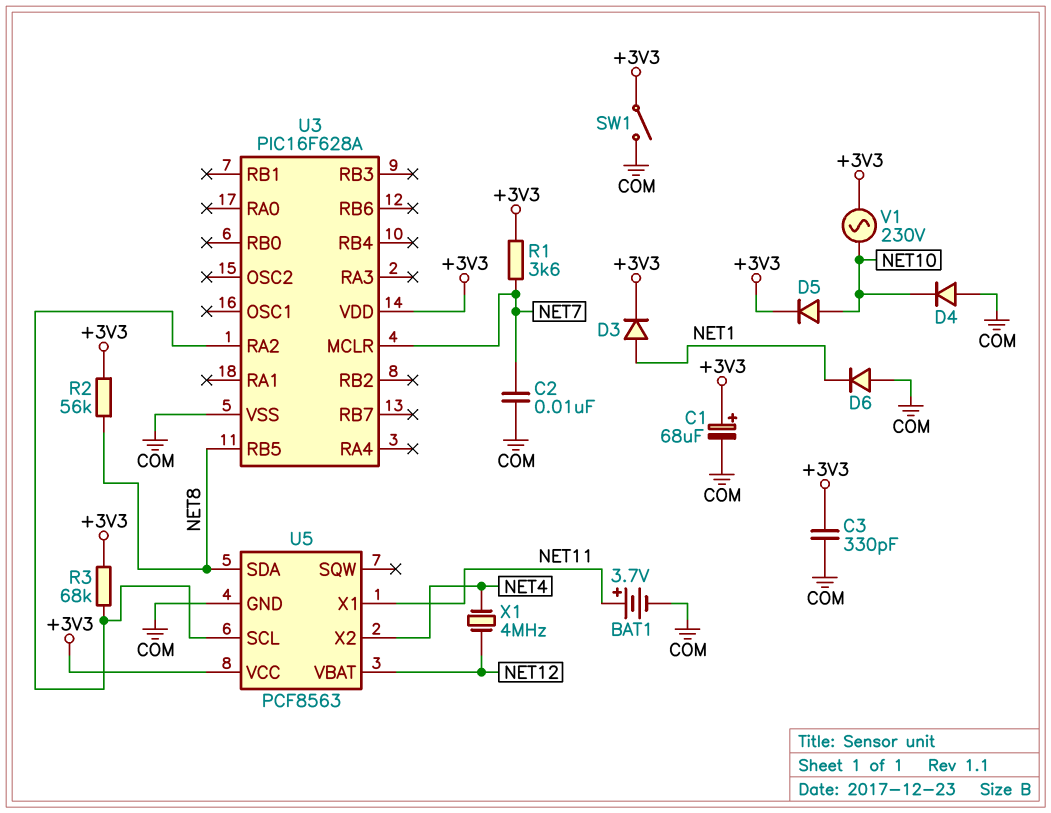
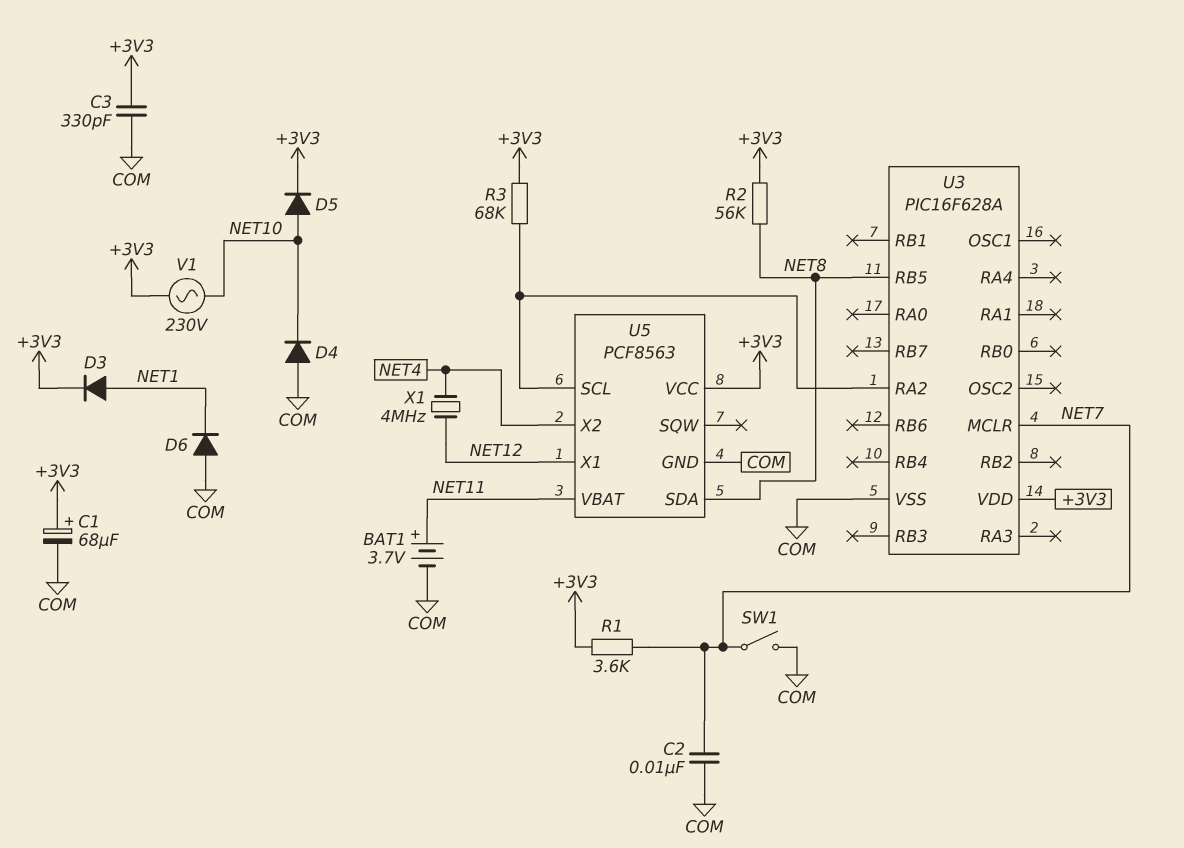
SW1: switch (+3V3, COM) -> switch (COM, NET7)
U5 pin VBAT: NET12 -> NET11
U5 pin X1: NET11 -> NET12

